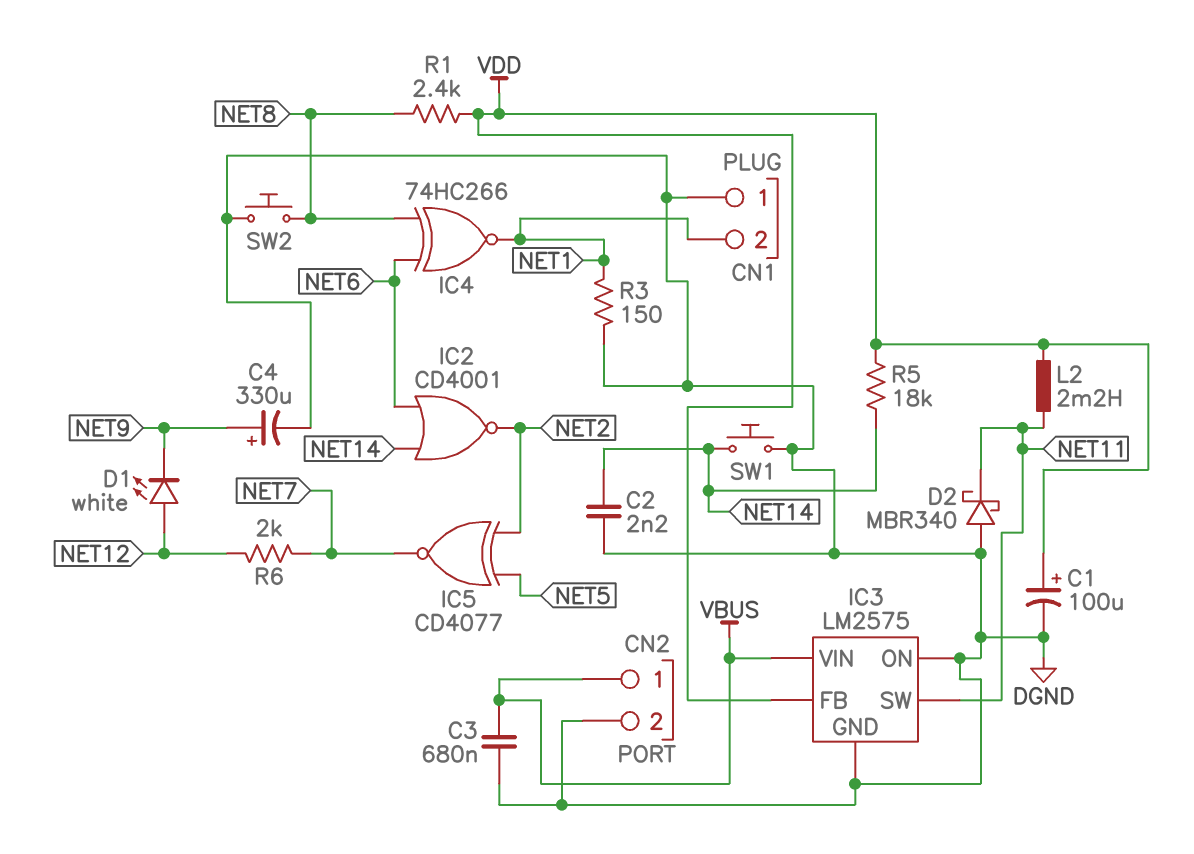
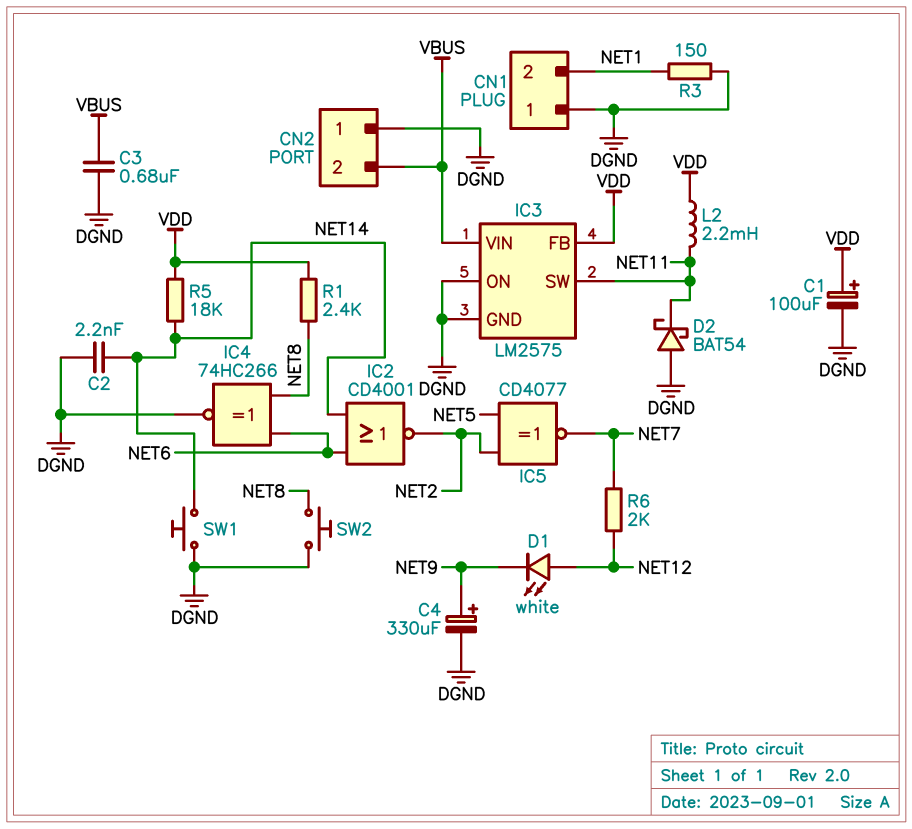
CN2 pin 1: VBUS -> DGND
CN2 pin 2: DGND -> VBUS
D2: schottky MBR340 (A DGND, K NET11) -> schottky BAT54 (A DGND, K NET11)
IC4: XNOR 74HC266 (in NET6, in NET8, out NET1) -> XNOR 74HC266 (in NET6, in NET8, out DGND)

